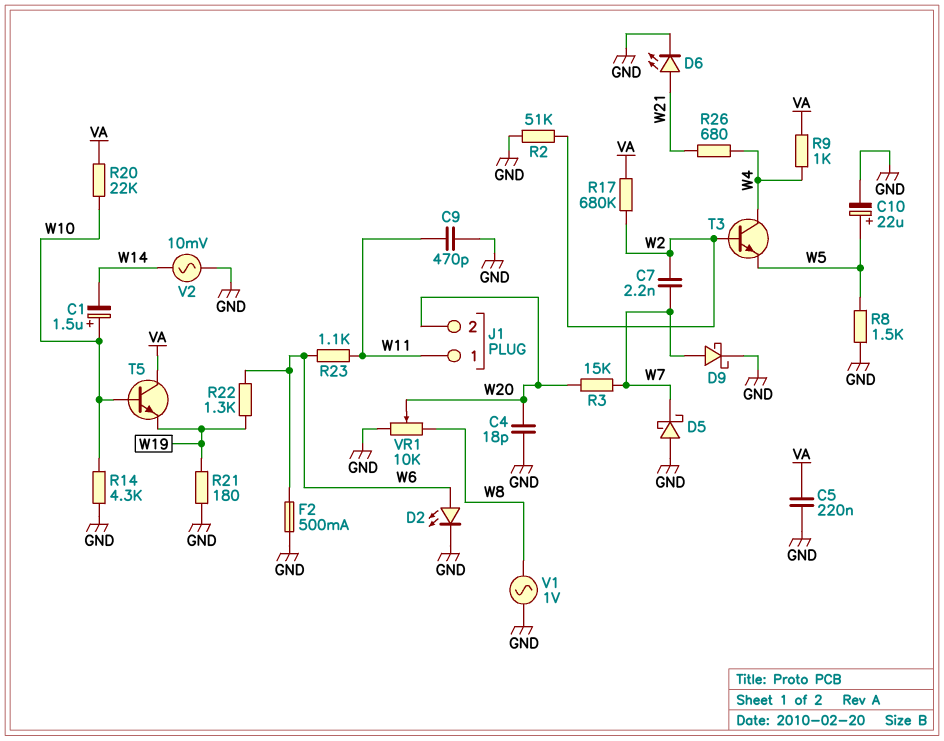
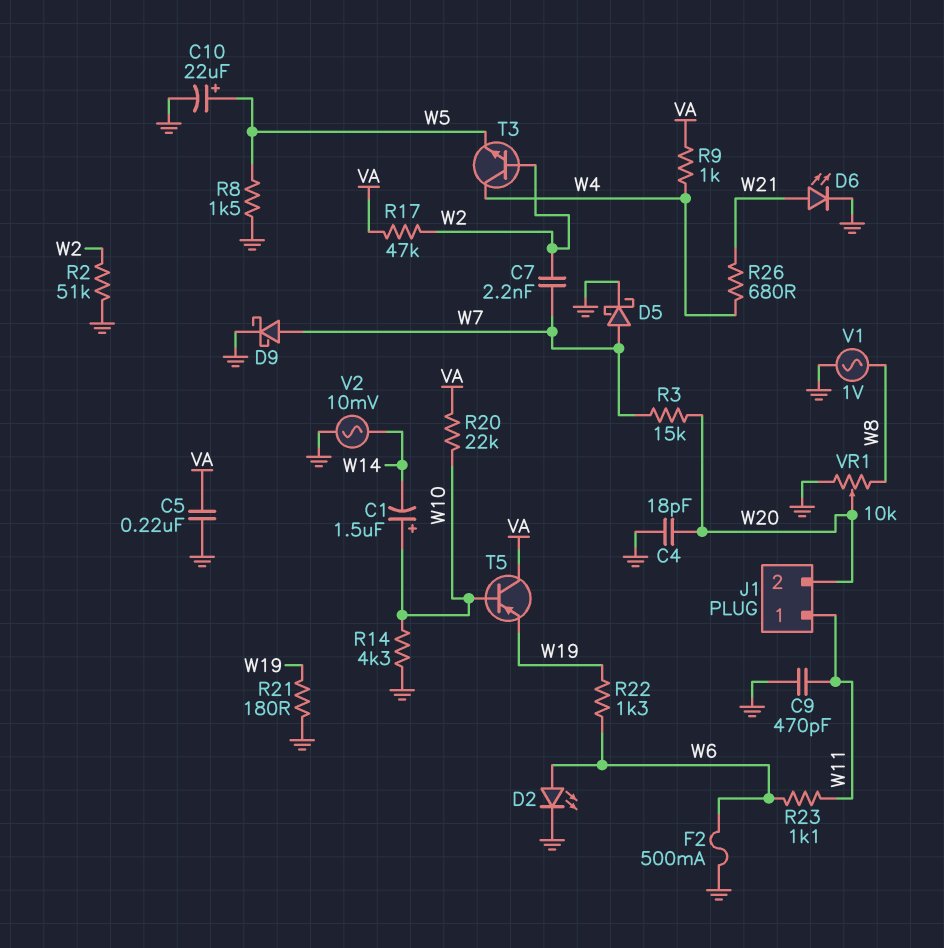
D5: schottky (A GND, K W7) -> schottky (A W7, K GND)
R17: 680k (VA, W2) -> 47k (VA, W2)
T5: NPN (B W10, C VA, E W19) -> PNP (B W10, C VA, E W19)

